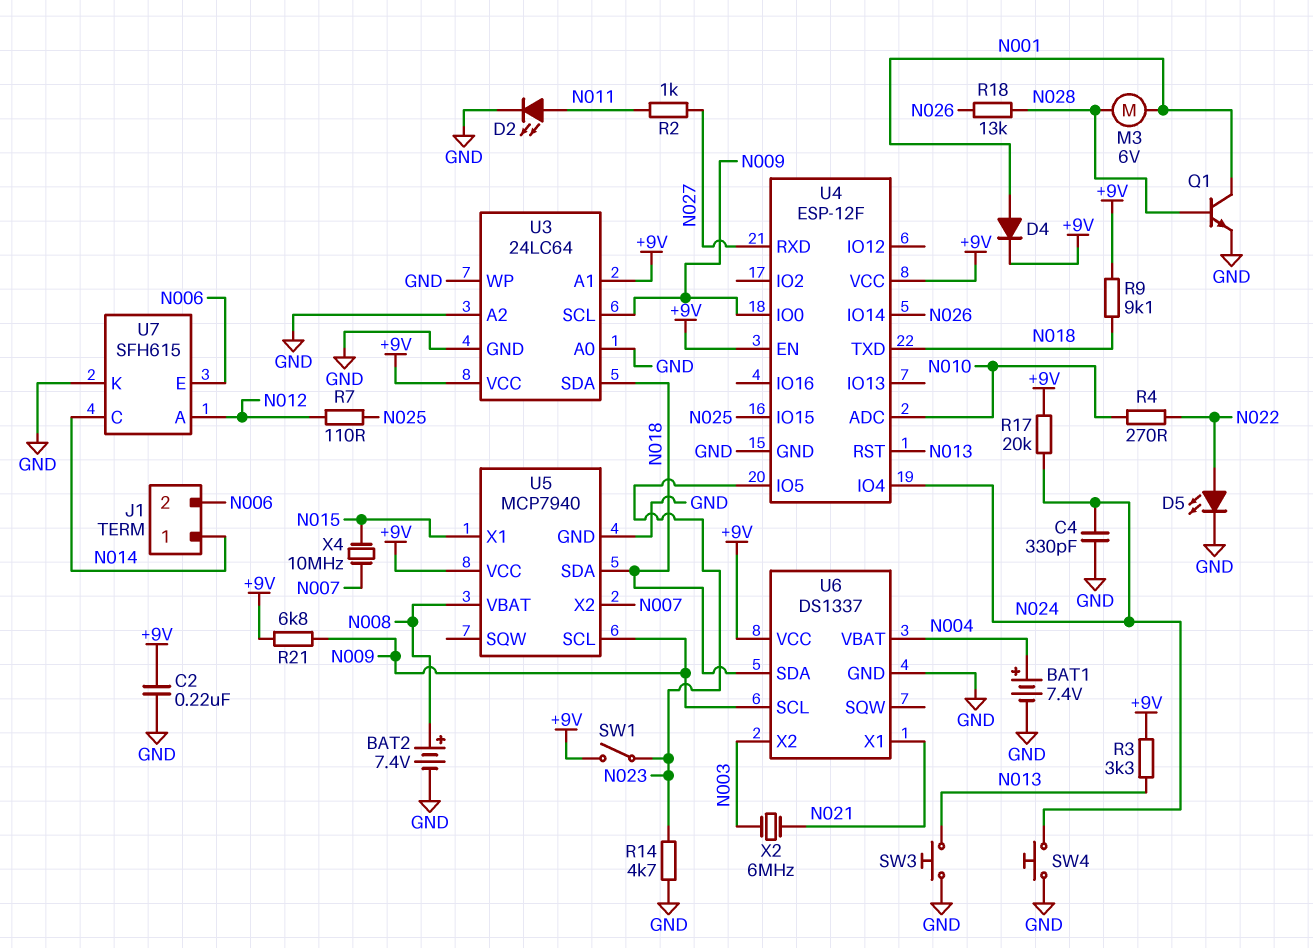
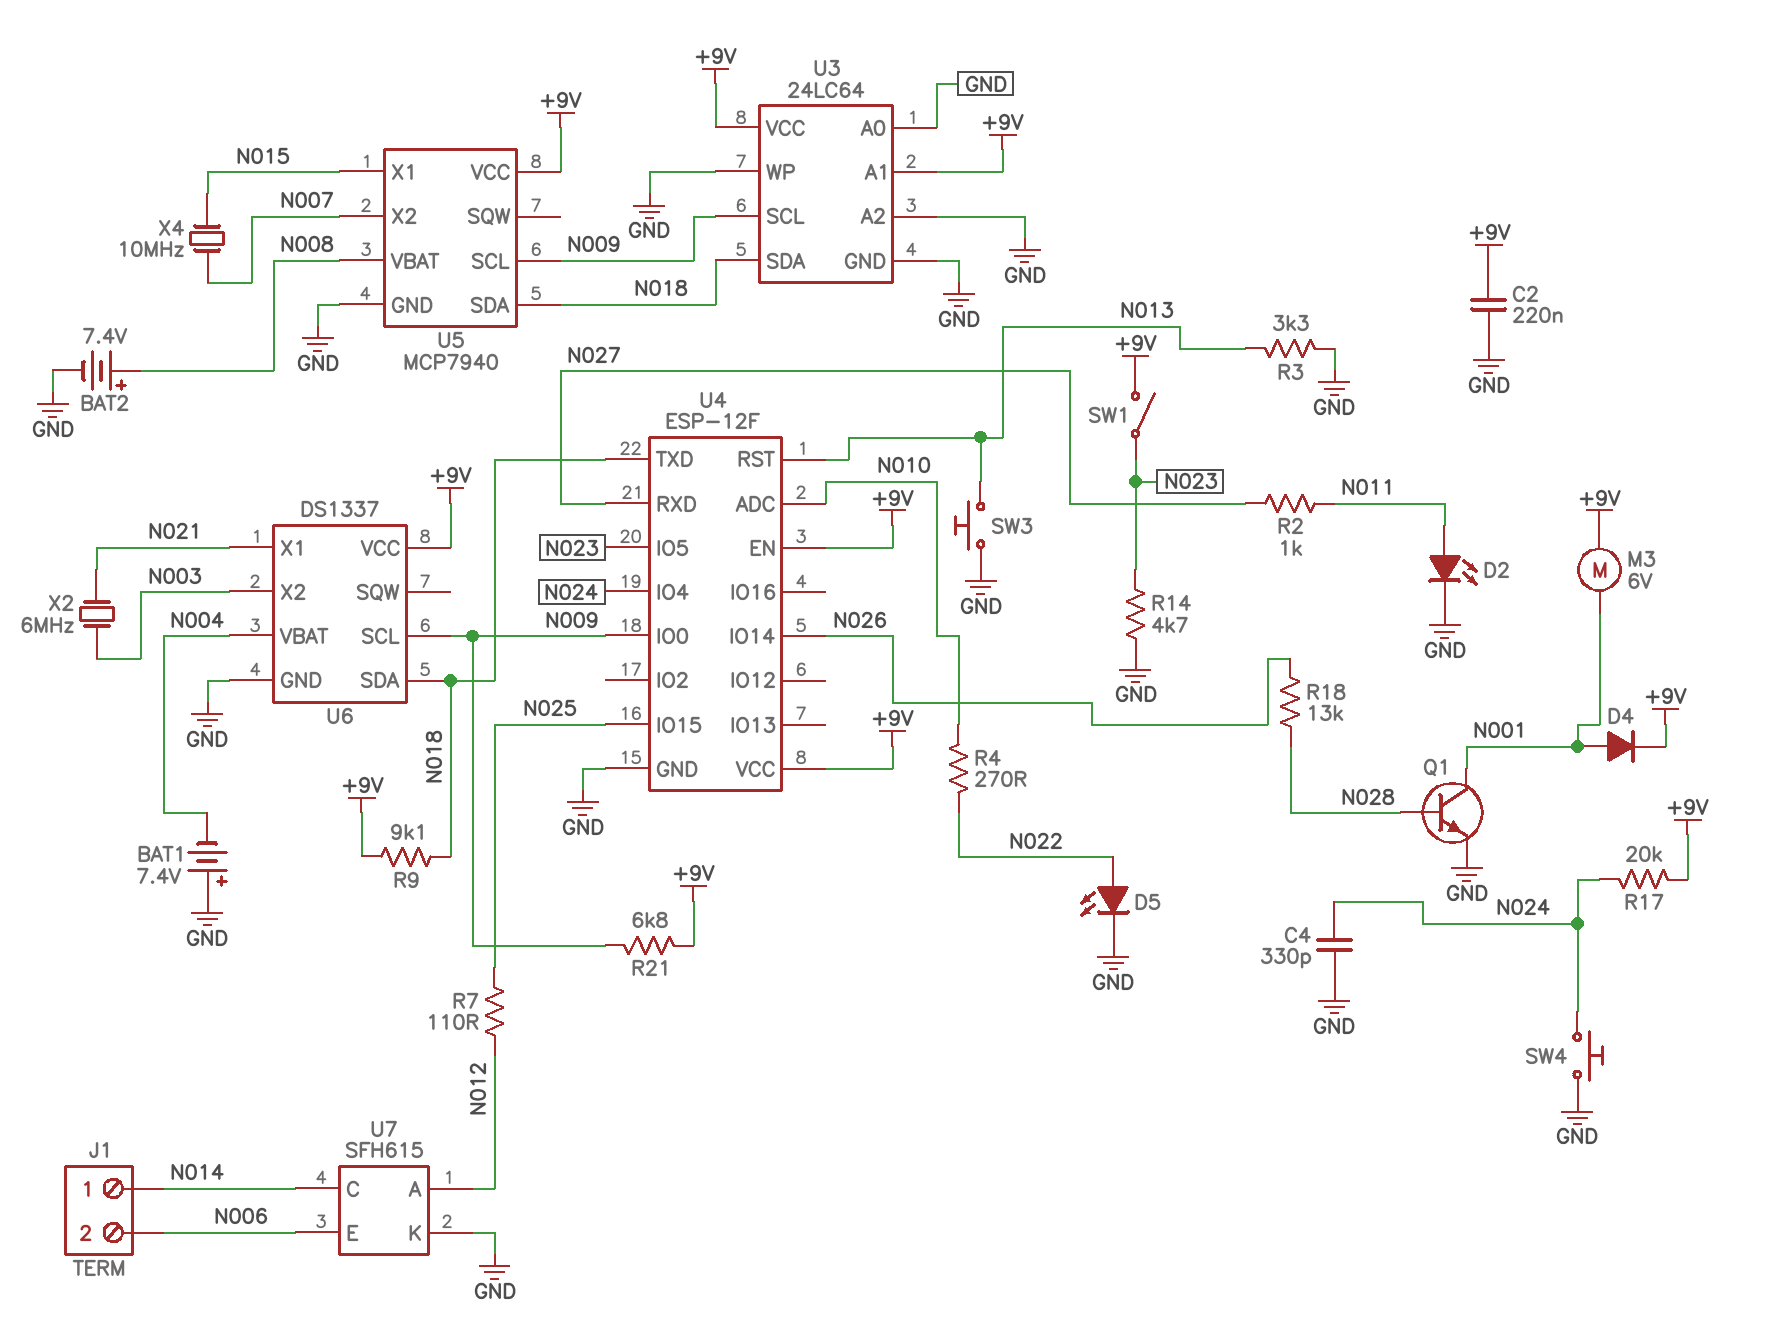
BAT1: 7.4V (plus N004, minus GND) -> 7.4V (plus GND, minus N004)
M3: motor 6V (N001, N028) -> motor 6V (+9V, N001)
R3: 3.3k (+9V, N013) -> 3.3k (GND, N013)

